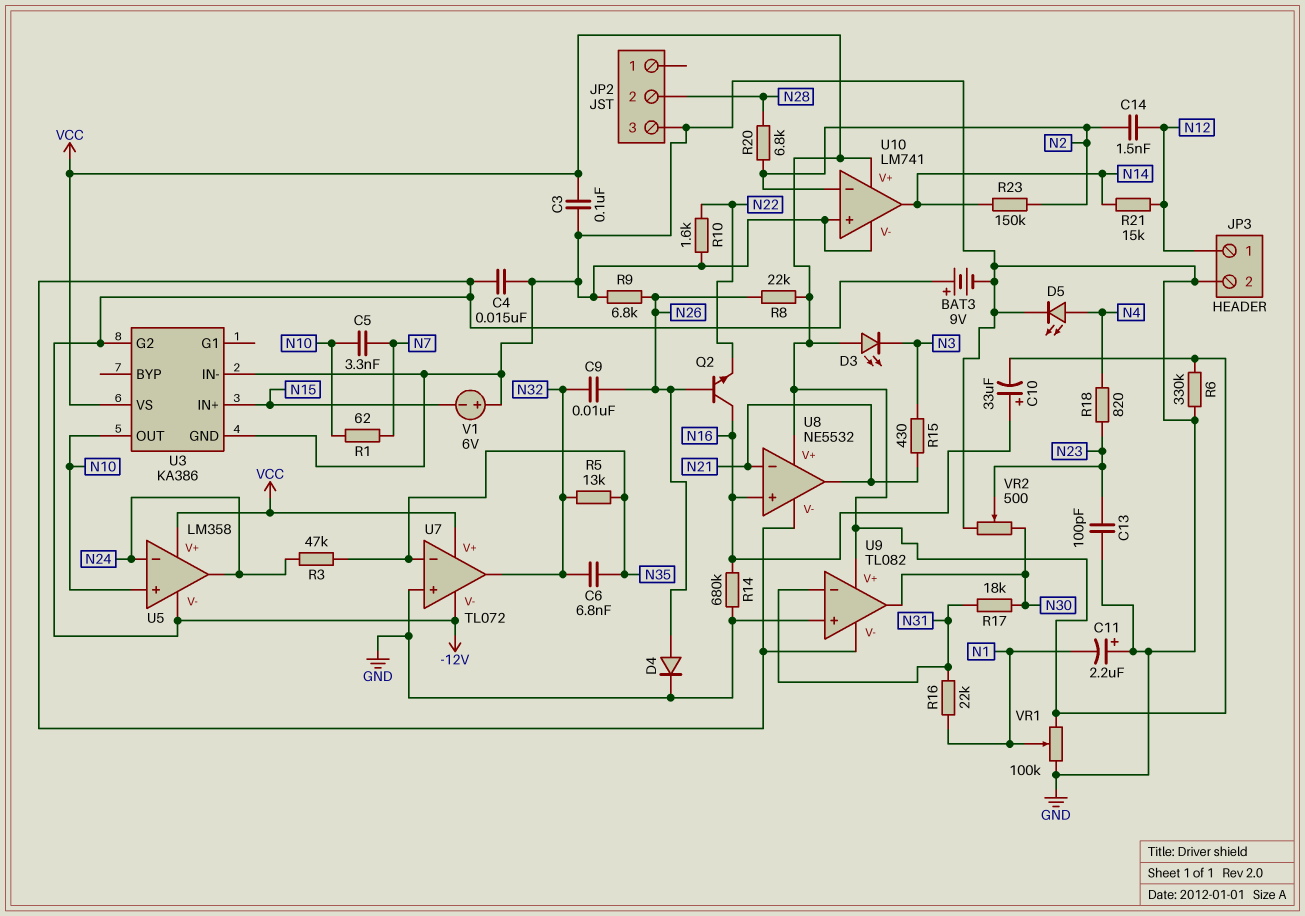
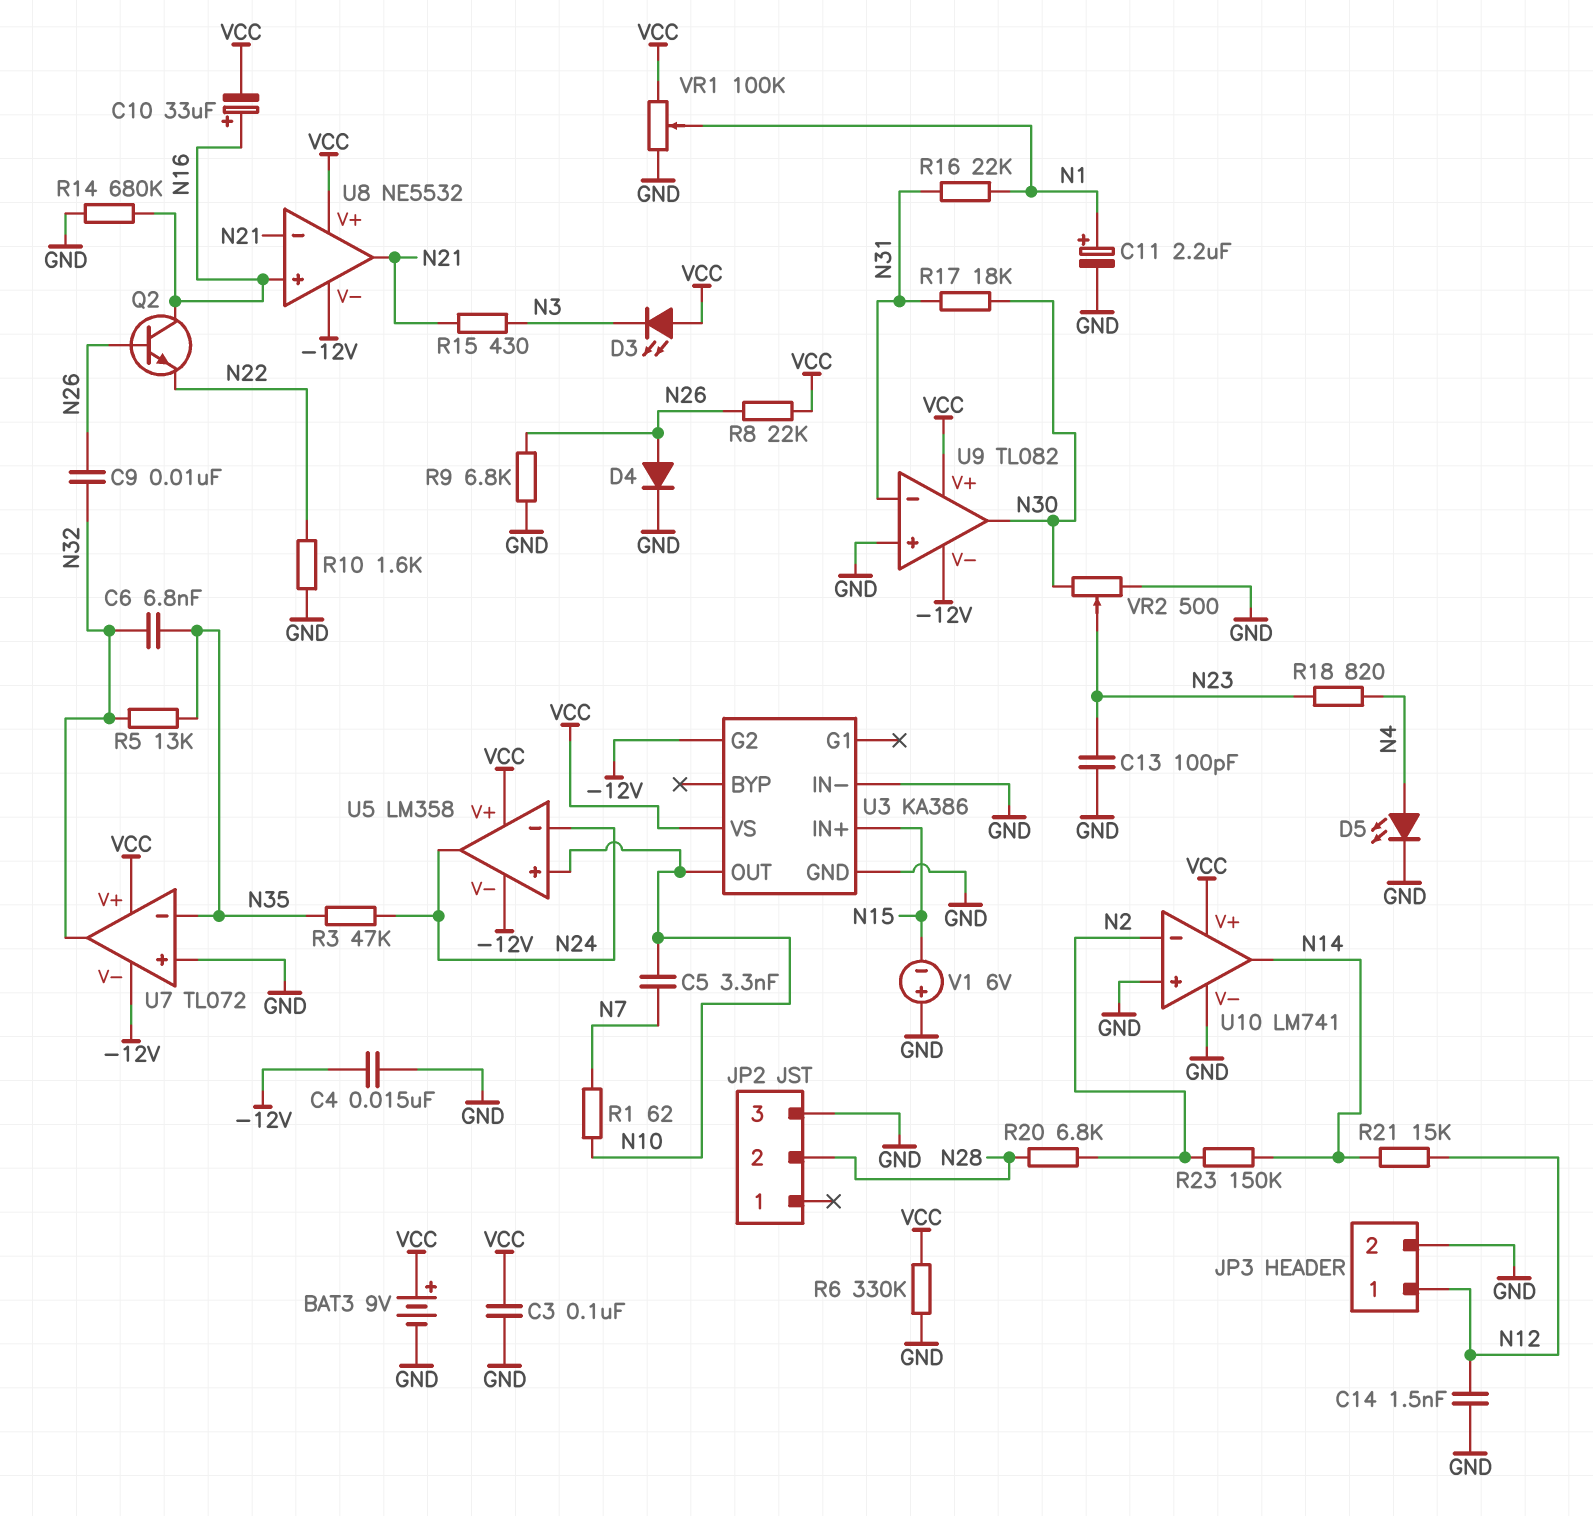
BAT3: 9V (plus -12V, minus GND) -> 9V (plus VCC, minus GND)
C11: 2.2uF (plus GND, minus N1) -> 2.2uF (plus N1, minus GND)
C14: 1.5nF (N2, N12) -> 1.5nF (GND, N12)

